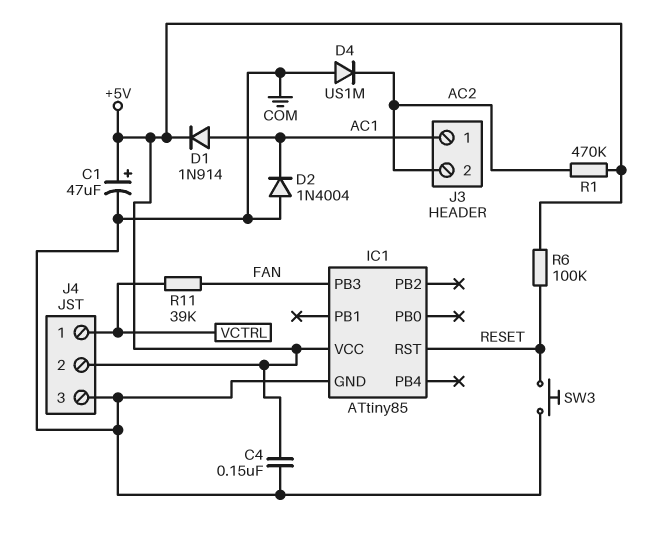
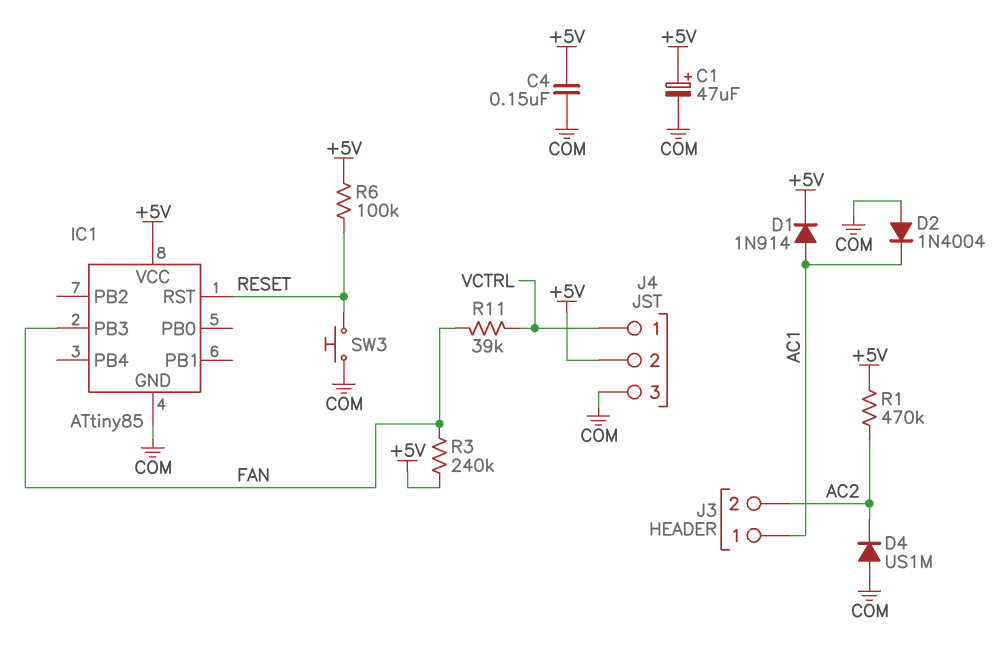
R3: none -> 240k (+5V, FAN)

